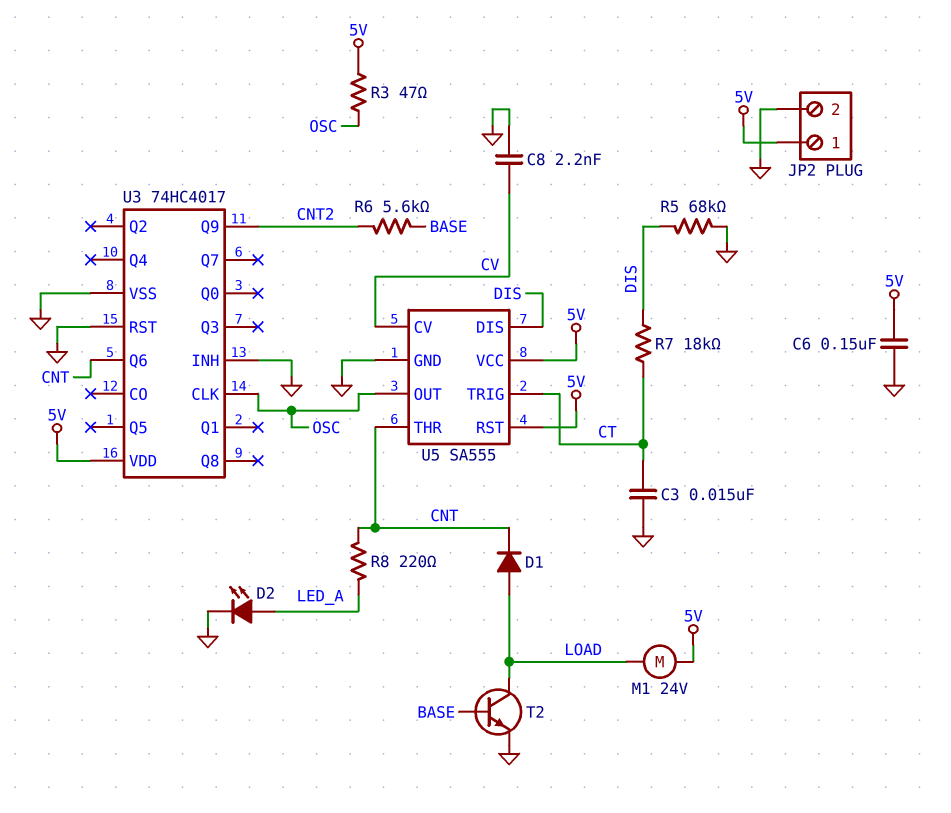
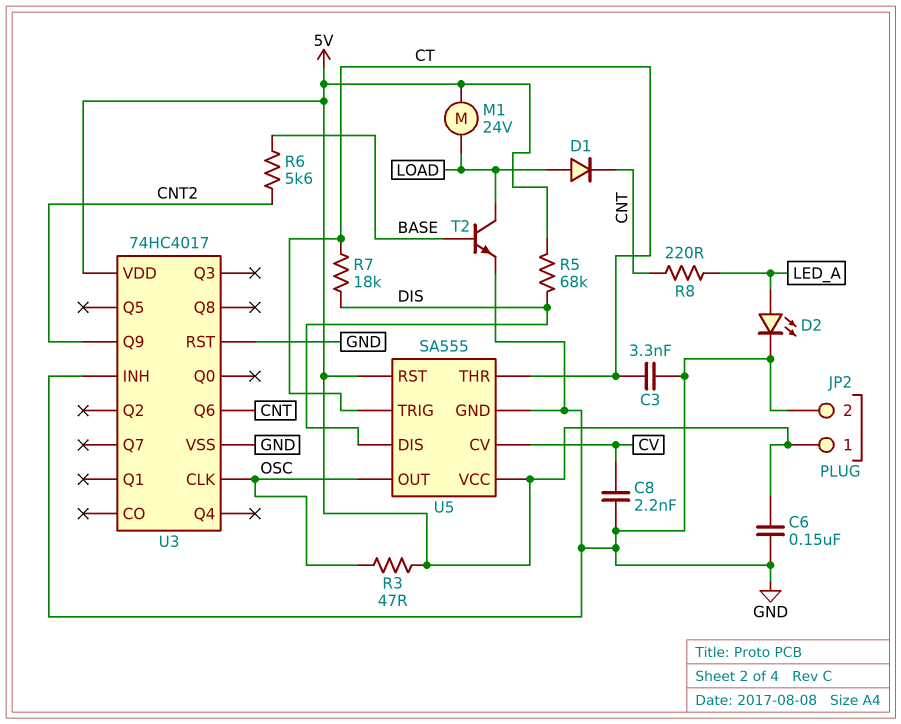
C3: 15nF (CT, GND) -> 3.3nF (CT, GND)
R5: 68k (DIS, GND) -> 68k (5V, DIS)
U5 pin THR: CNT -> CT

